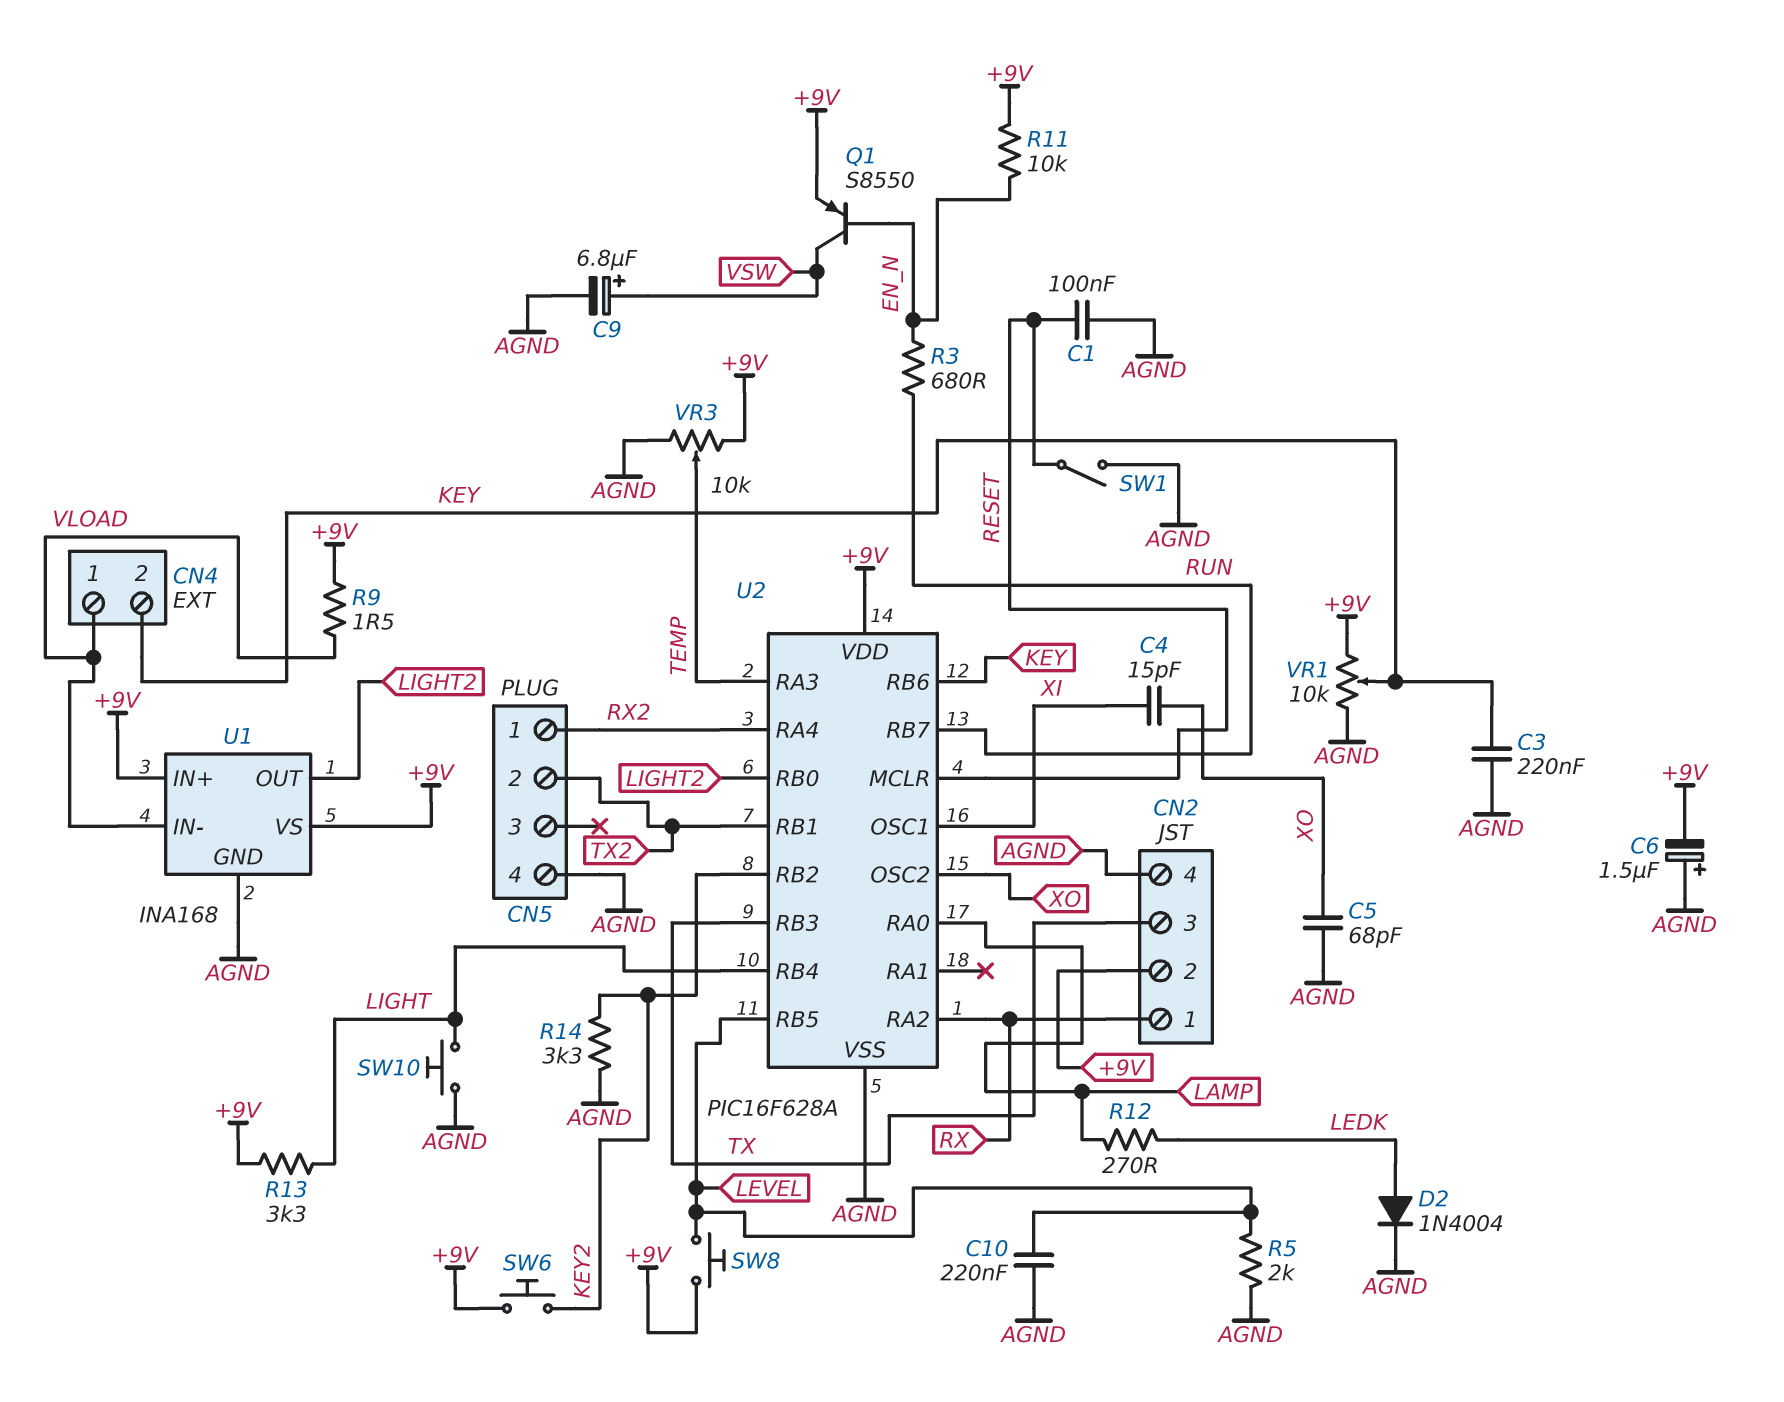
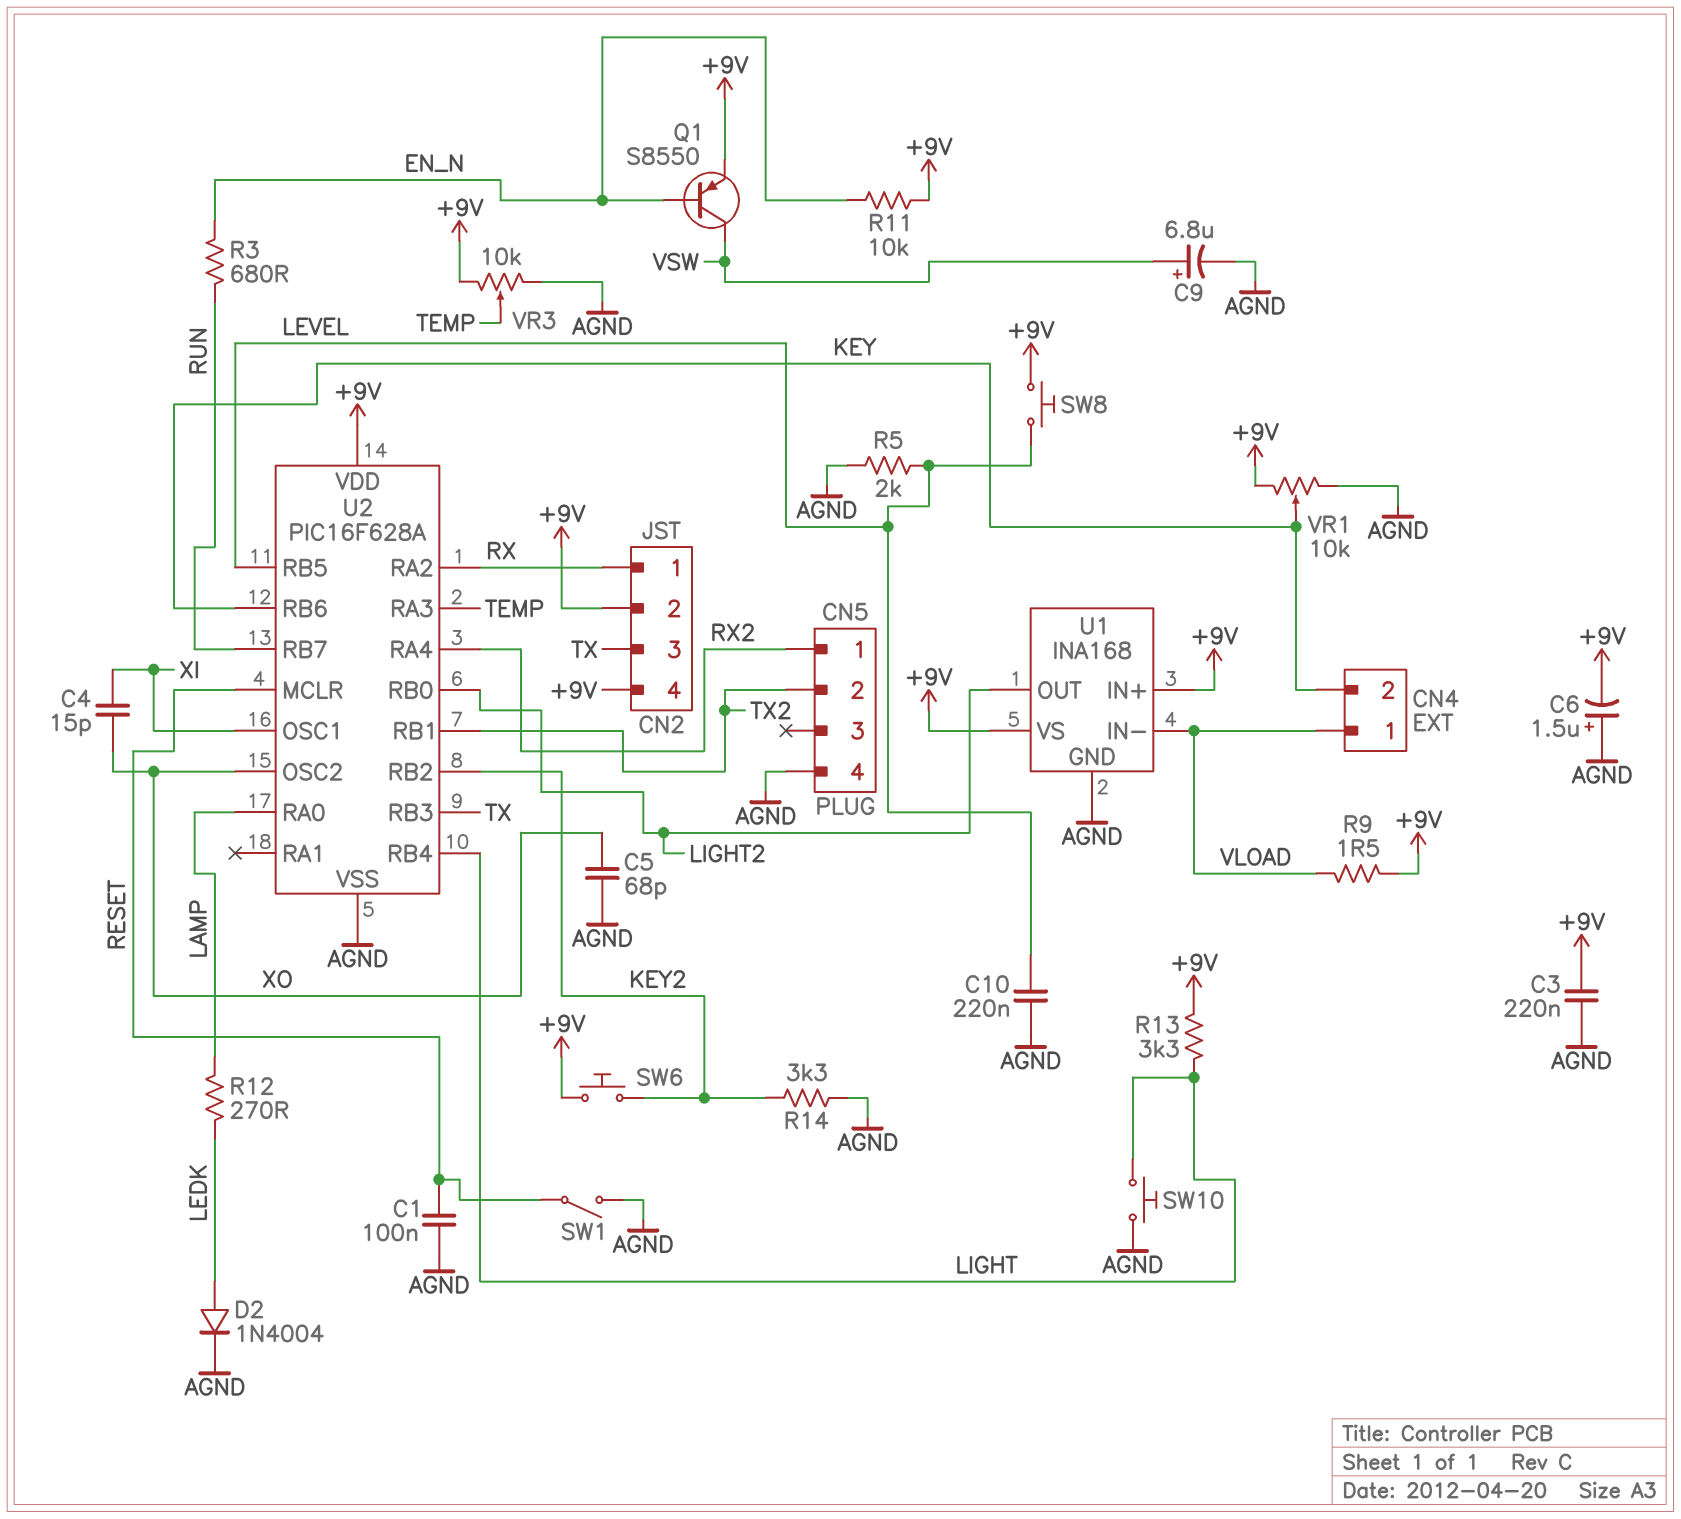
C3: 220nF (AGND, KEY) -> 220nF (+9V, AGND)
CN2 pin 4: AGND -> +9V

